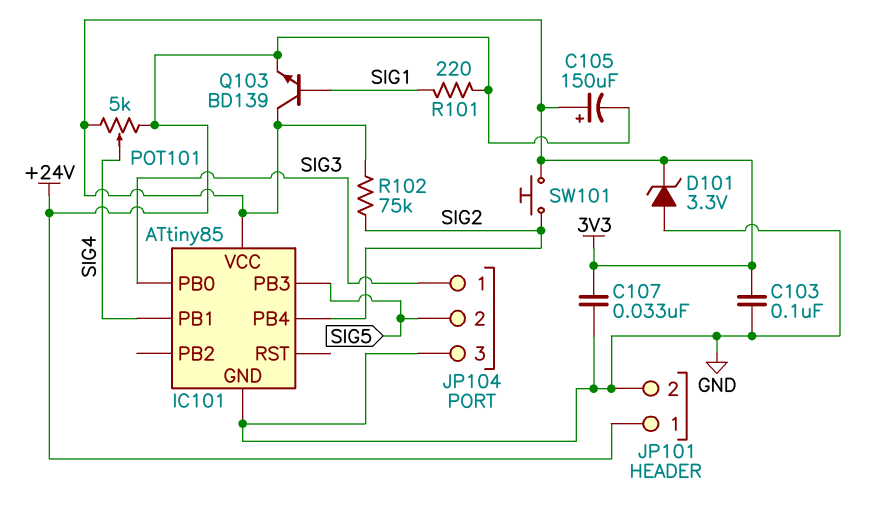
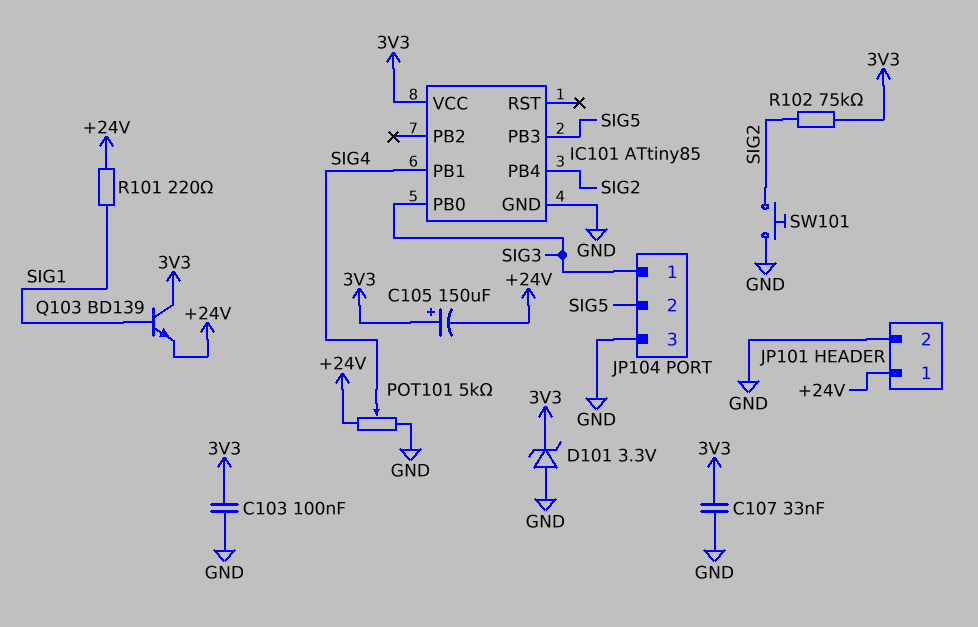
POT101: 5k (+24V, 3V3, wiper SIG4) -> 5k (+24V, GND, wiper SIG4)
SW101: button (3V3, SIG2) -> button (GND, SIG2)

